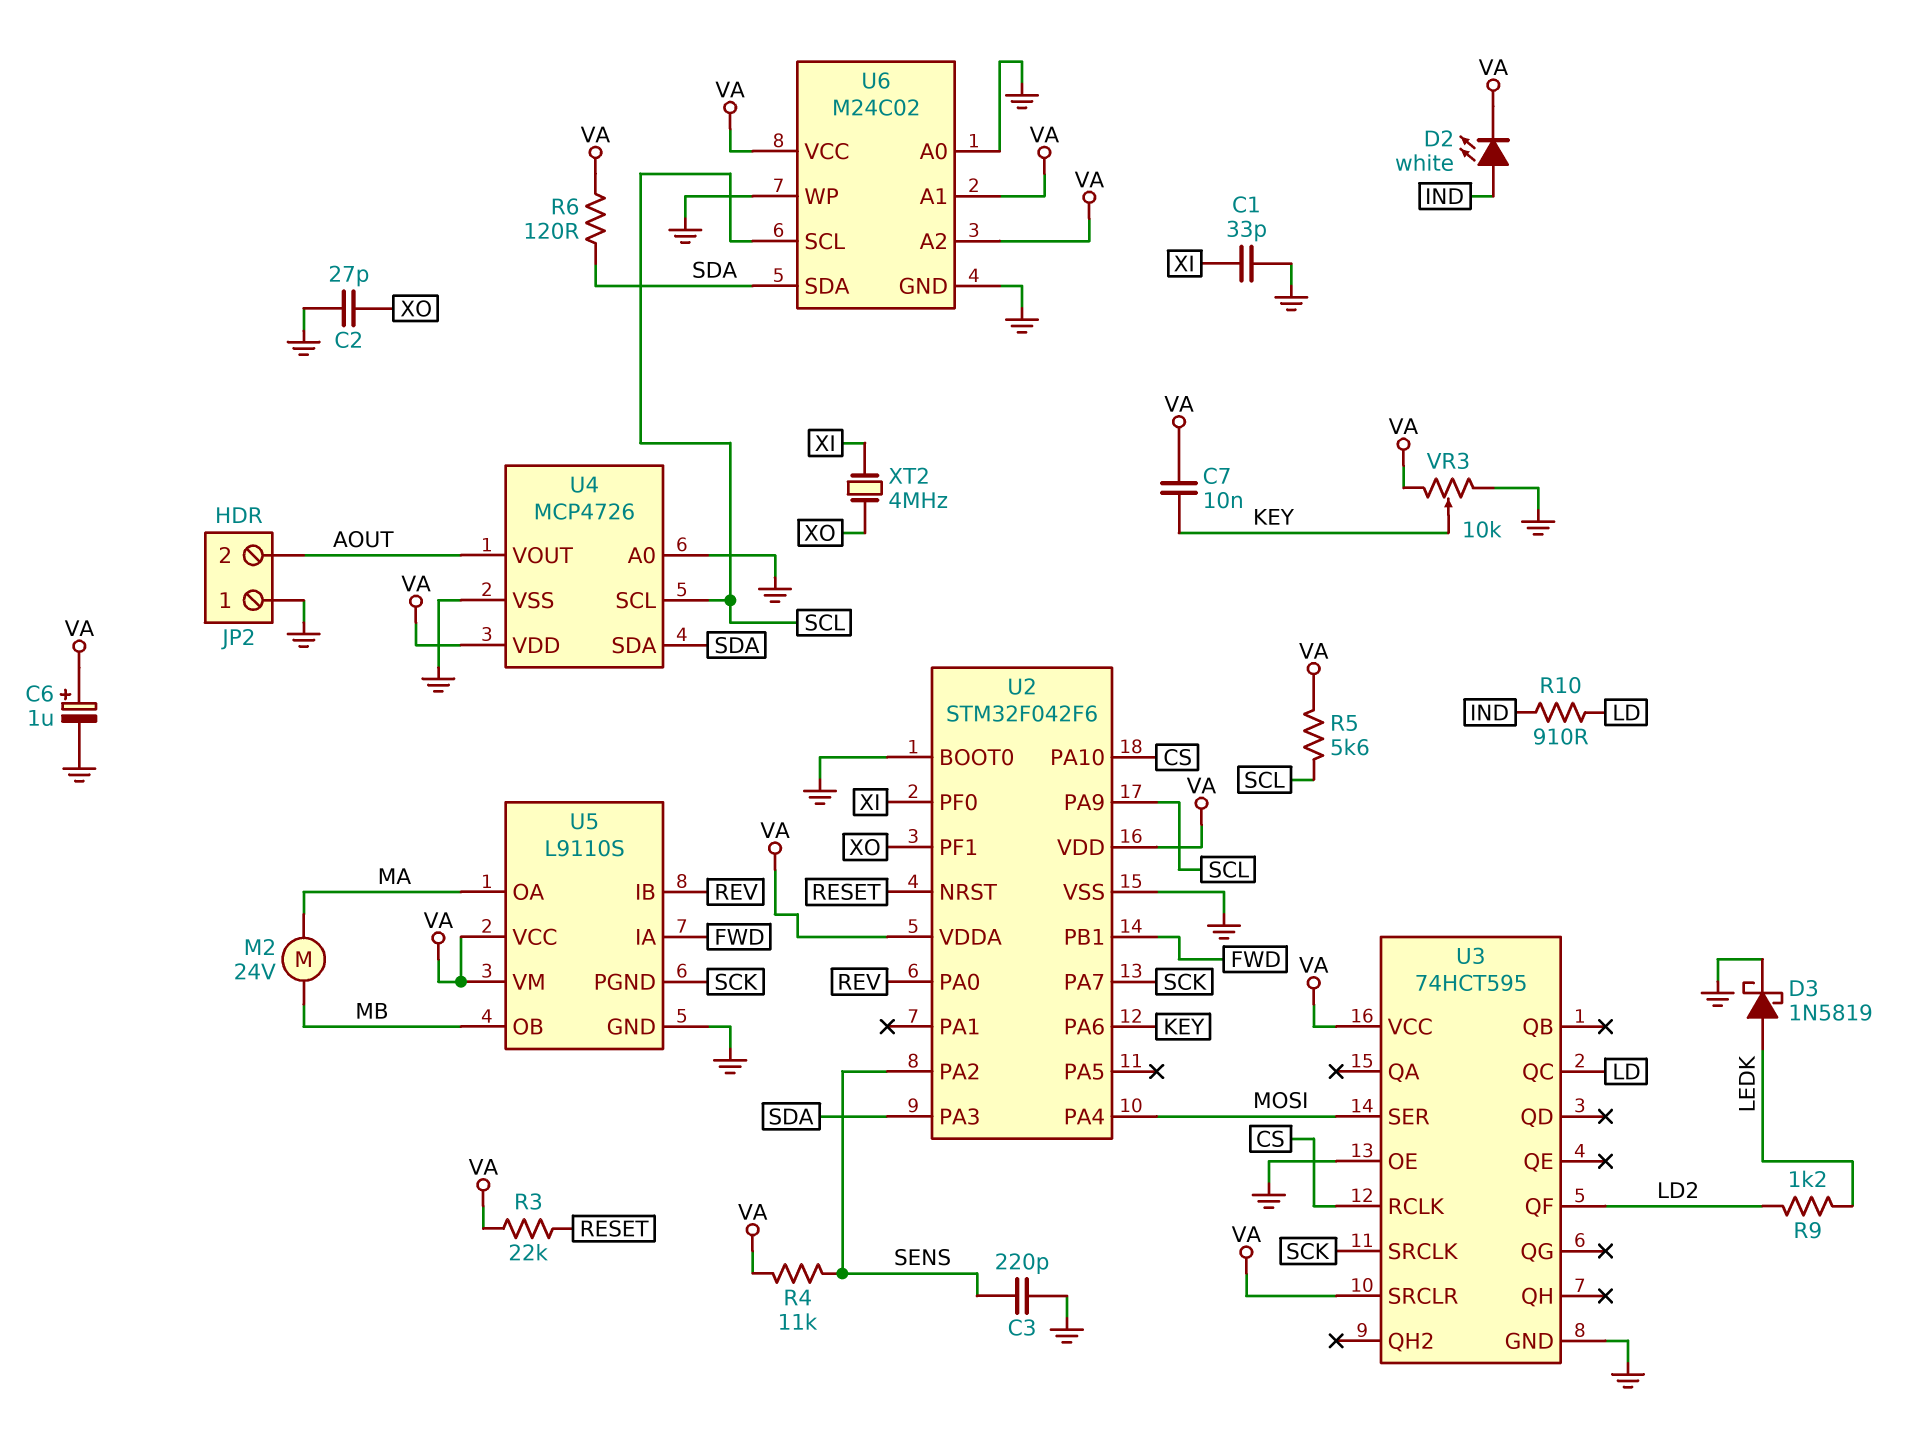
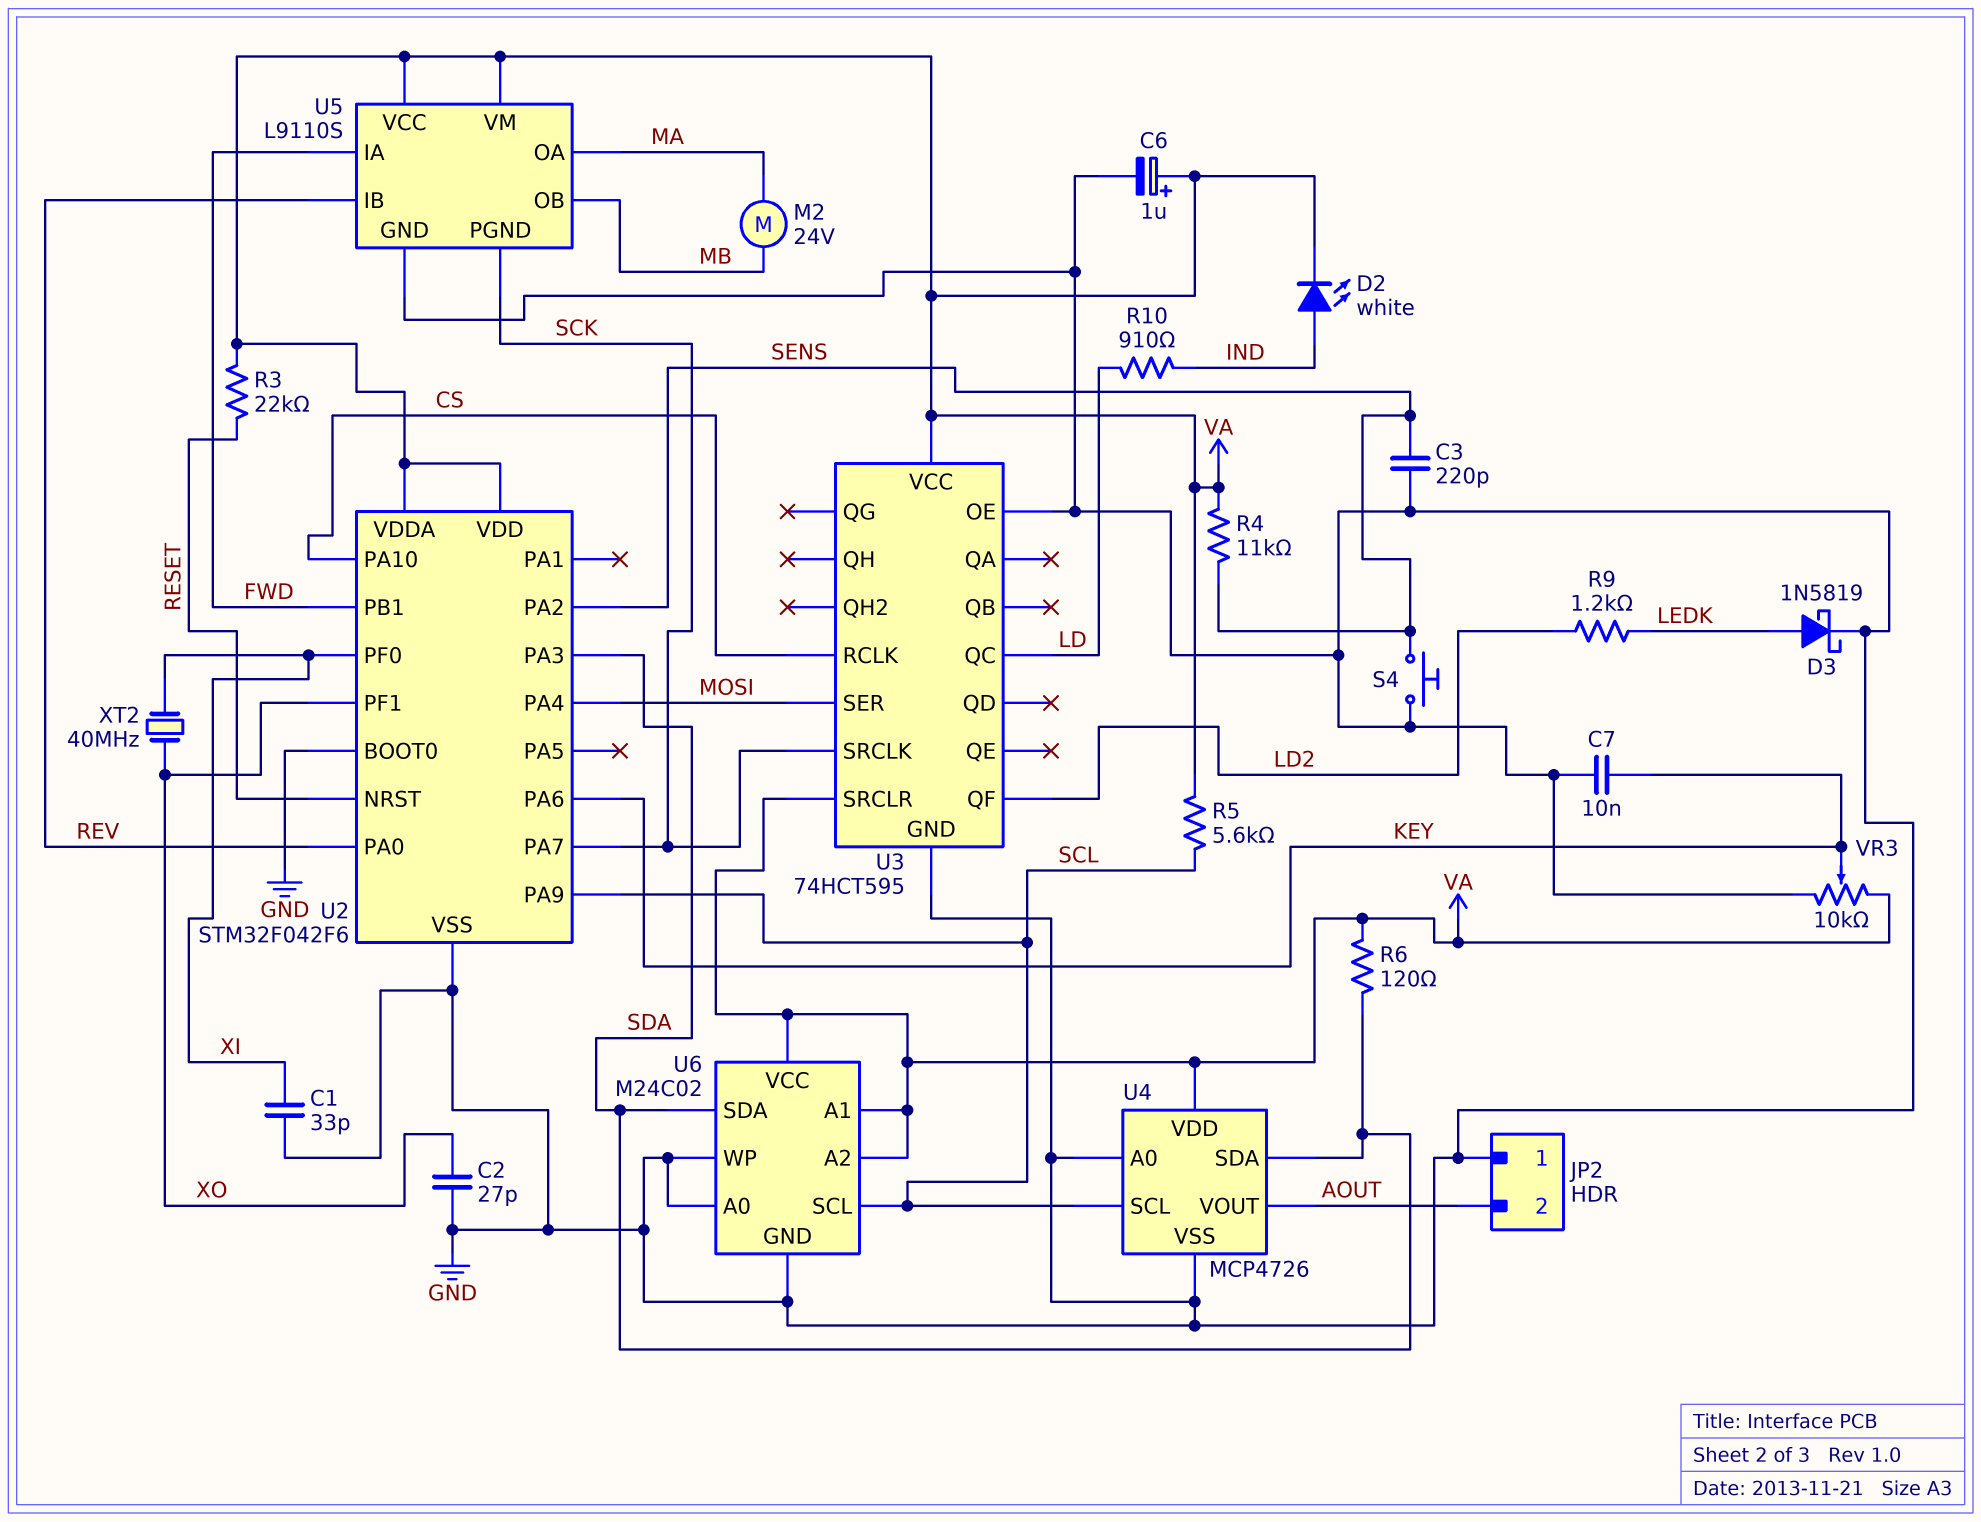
C7: 10nF (KEY, VA) -> 10nF (GND, KEY)
S4: none -> button (GND, SENS)
XT2: 4MHz (XI, XO) -> 40MHz (XI, XO)

